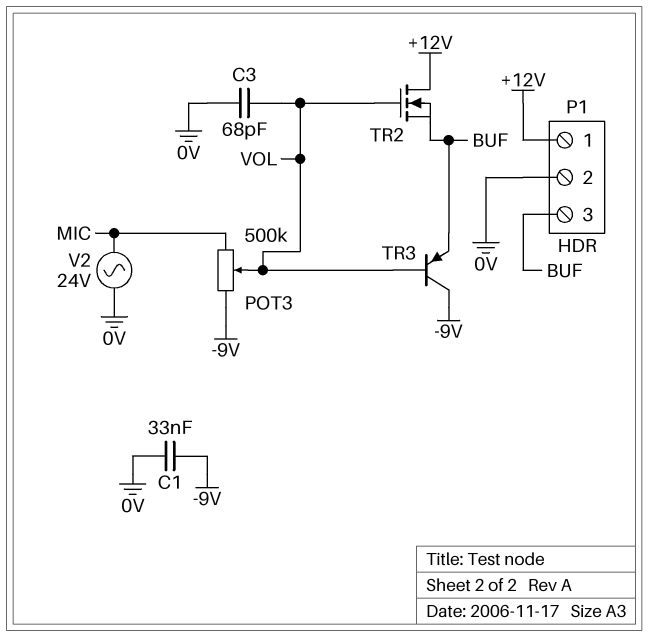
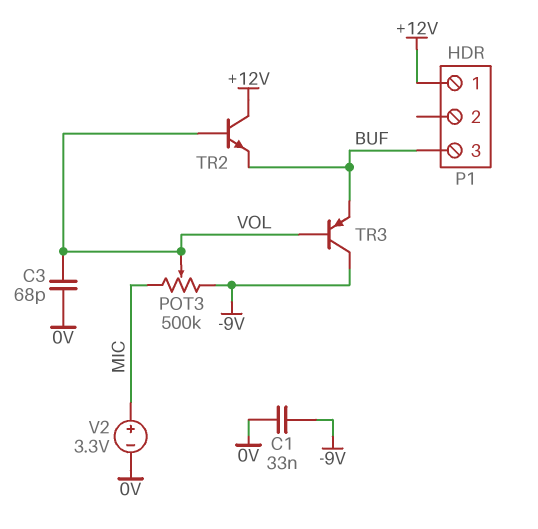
P1 pin 2: 0V -> none
TR2: NMOS (G VOL, D +12V, S BUF) -> NPN (B VOL, C +12V, E BUF)
V2: AC 24V (0V, MIC) -> 3.3V (plus MIC, minus 0V)

